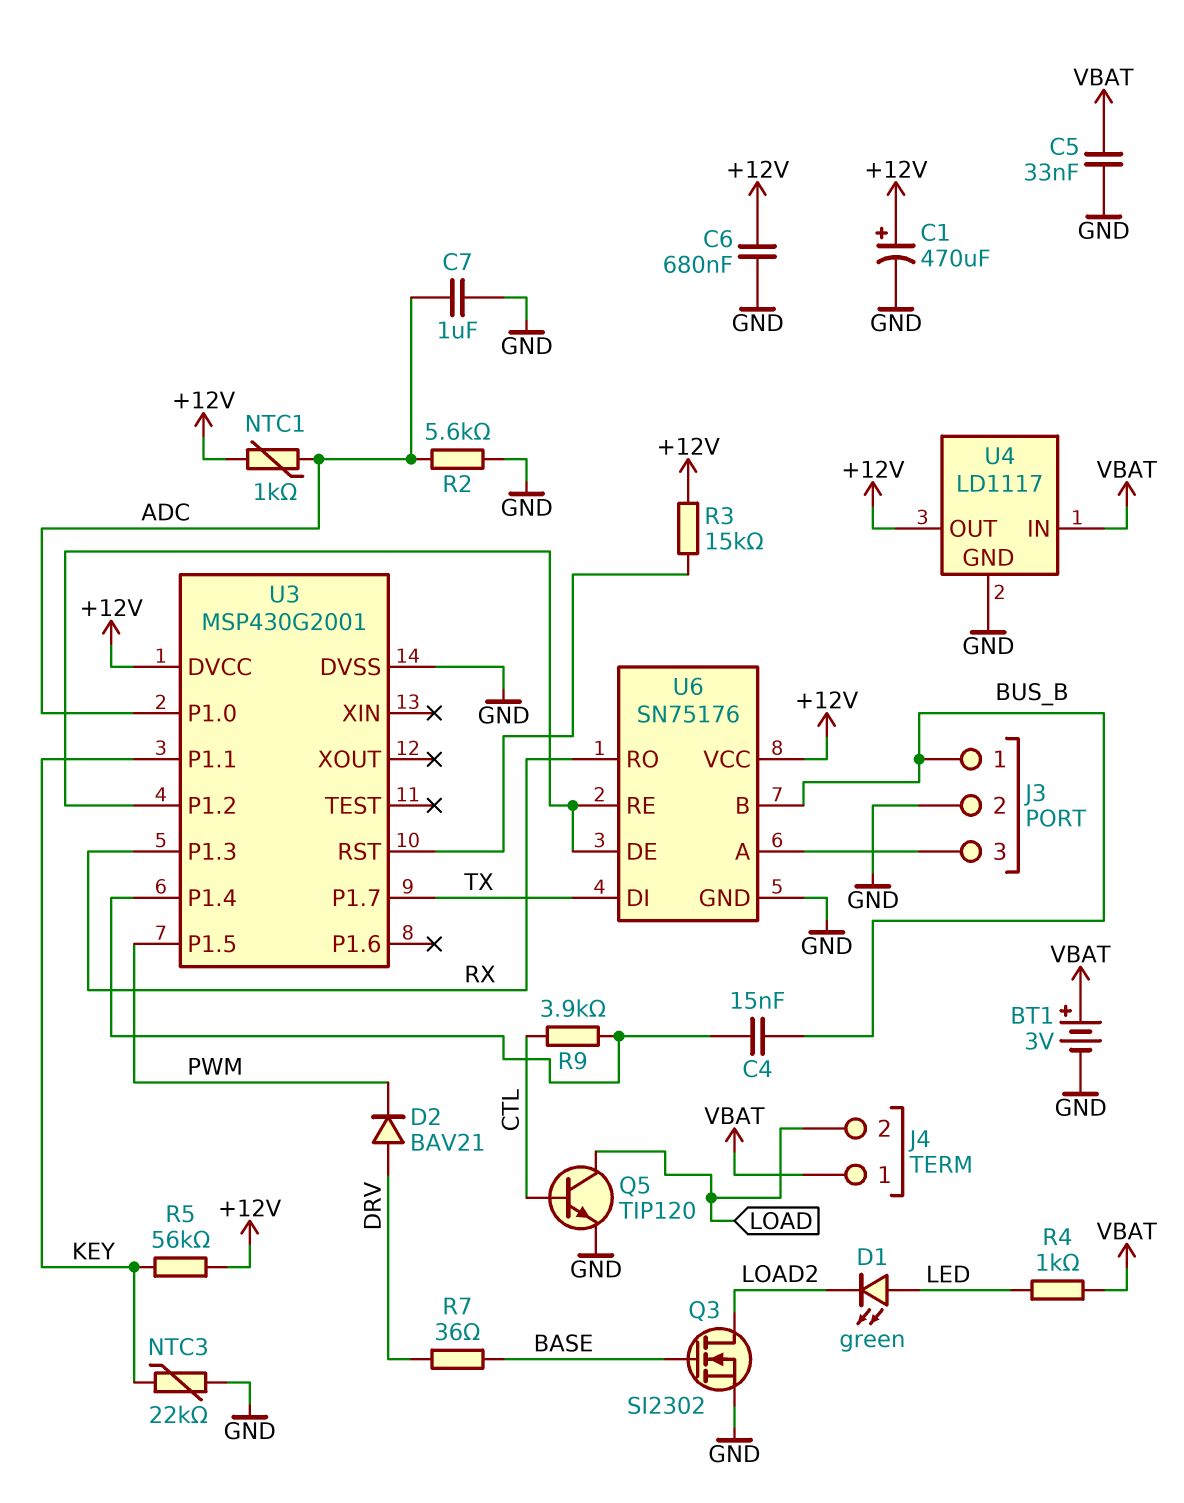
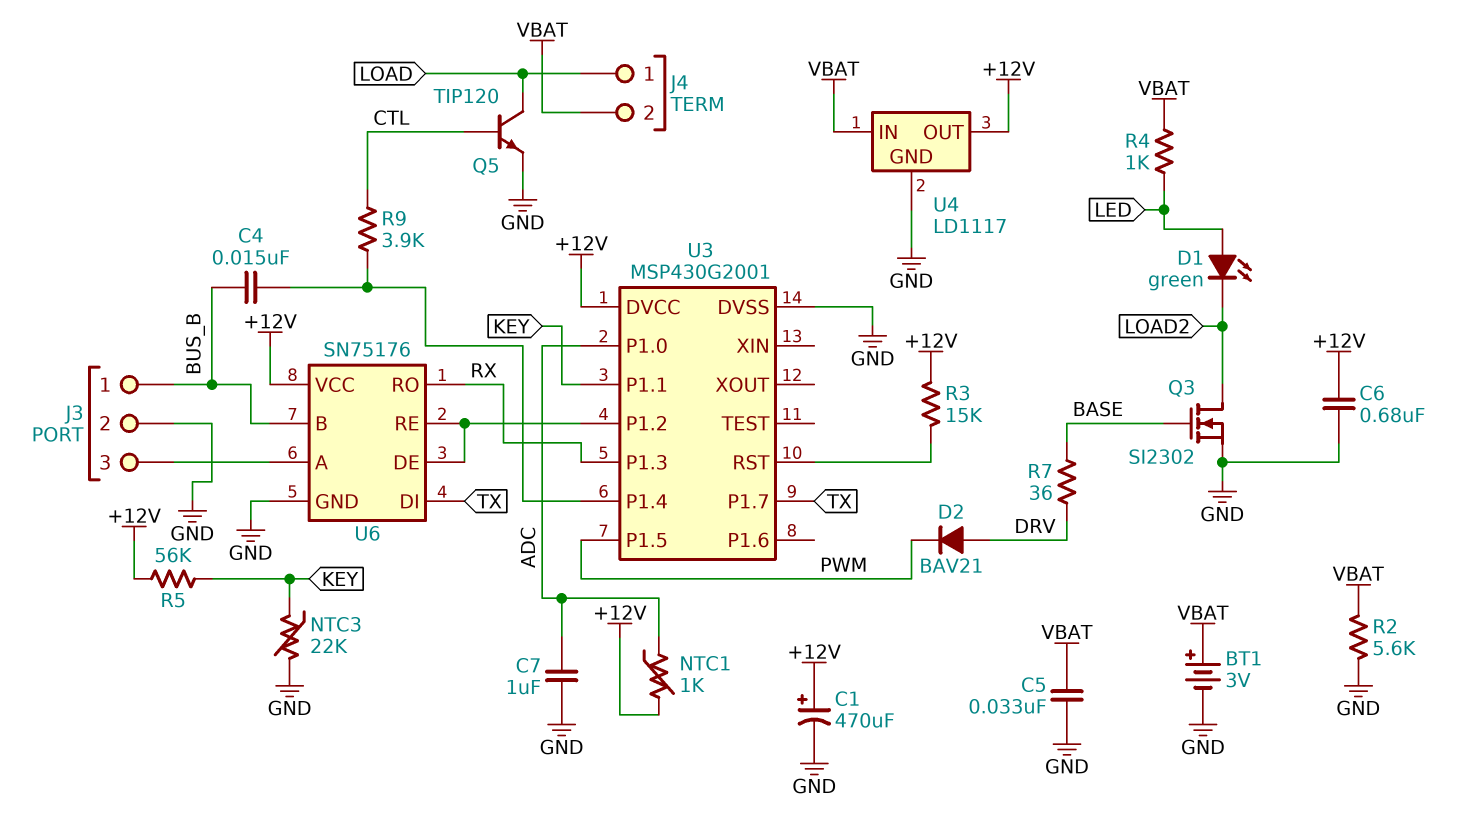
J4 pin 1: VBAT -> LOAD
J4 pin 2: LOAD -> VBAT
R2: 5.6k (ADC, GND) -> 5.6k (GND, VBAT)

